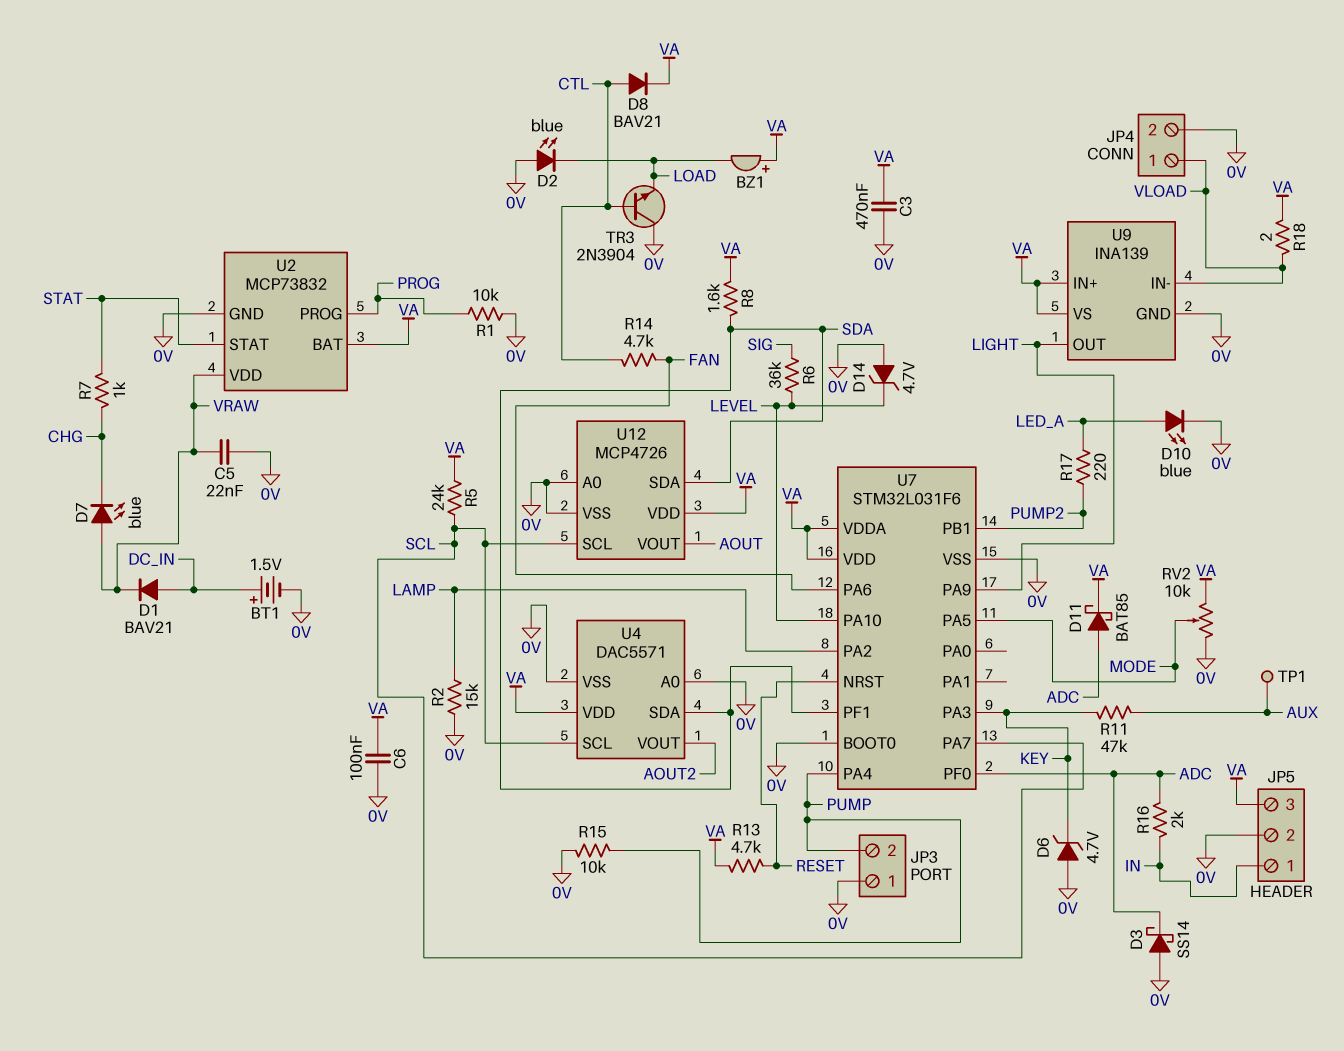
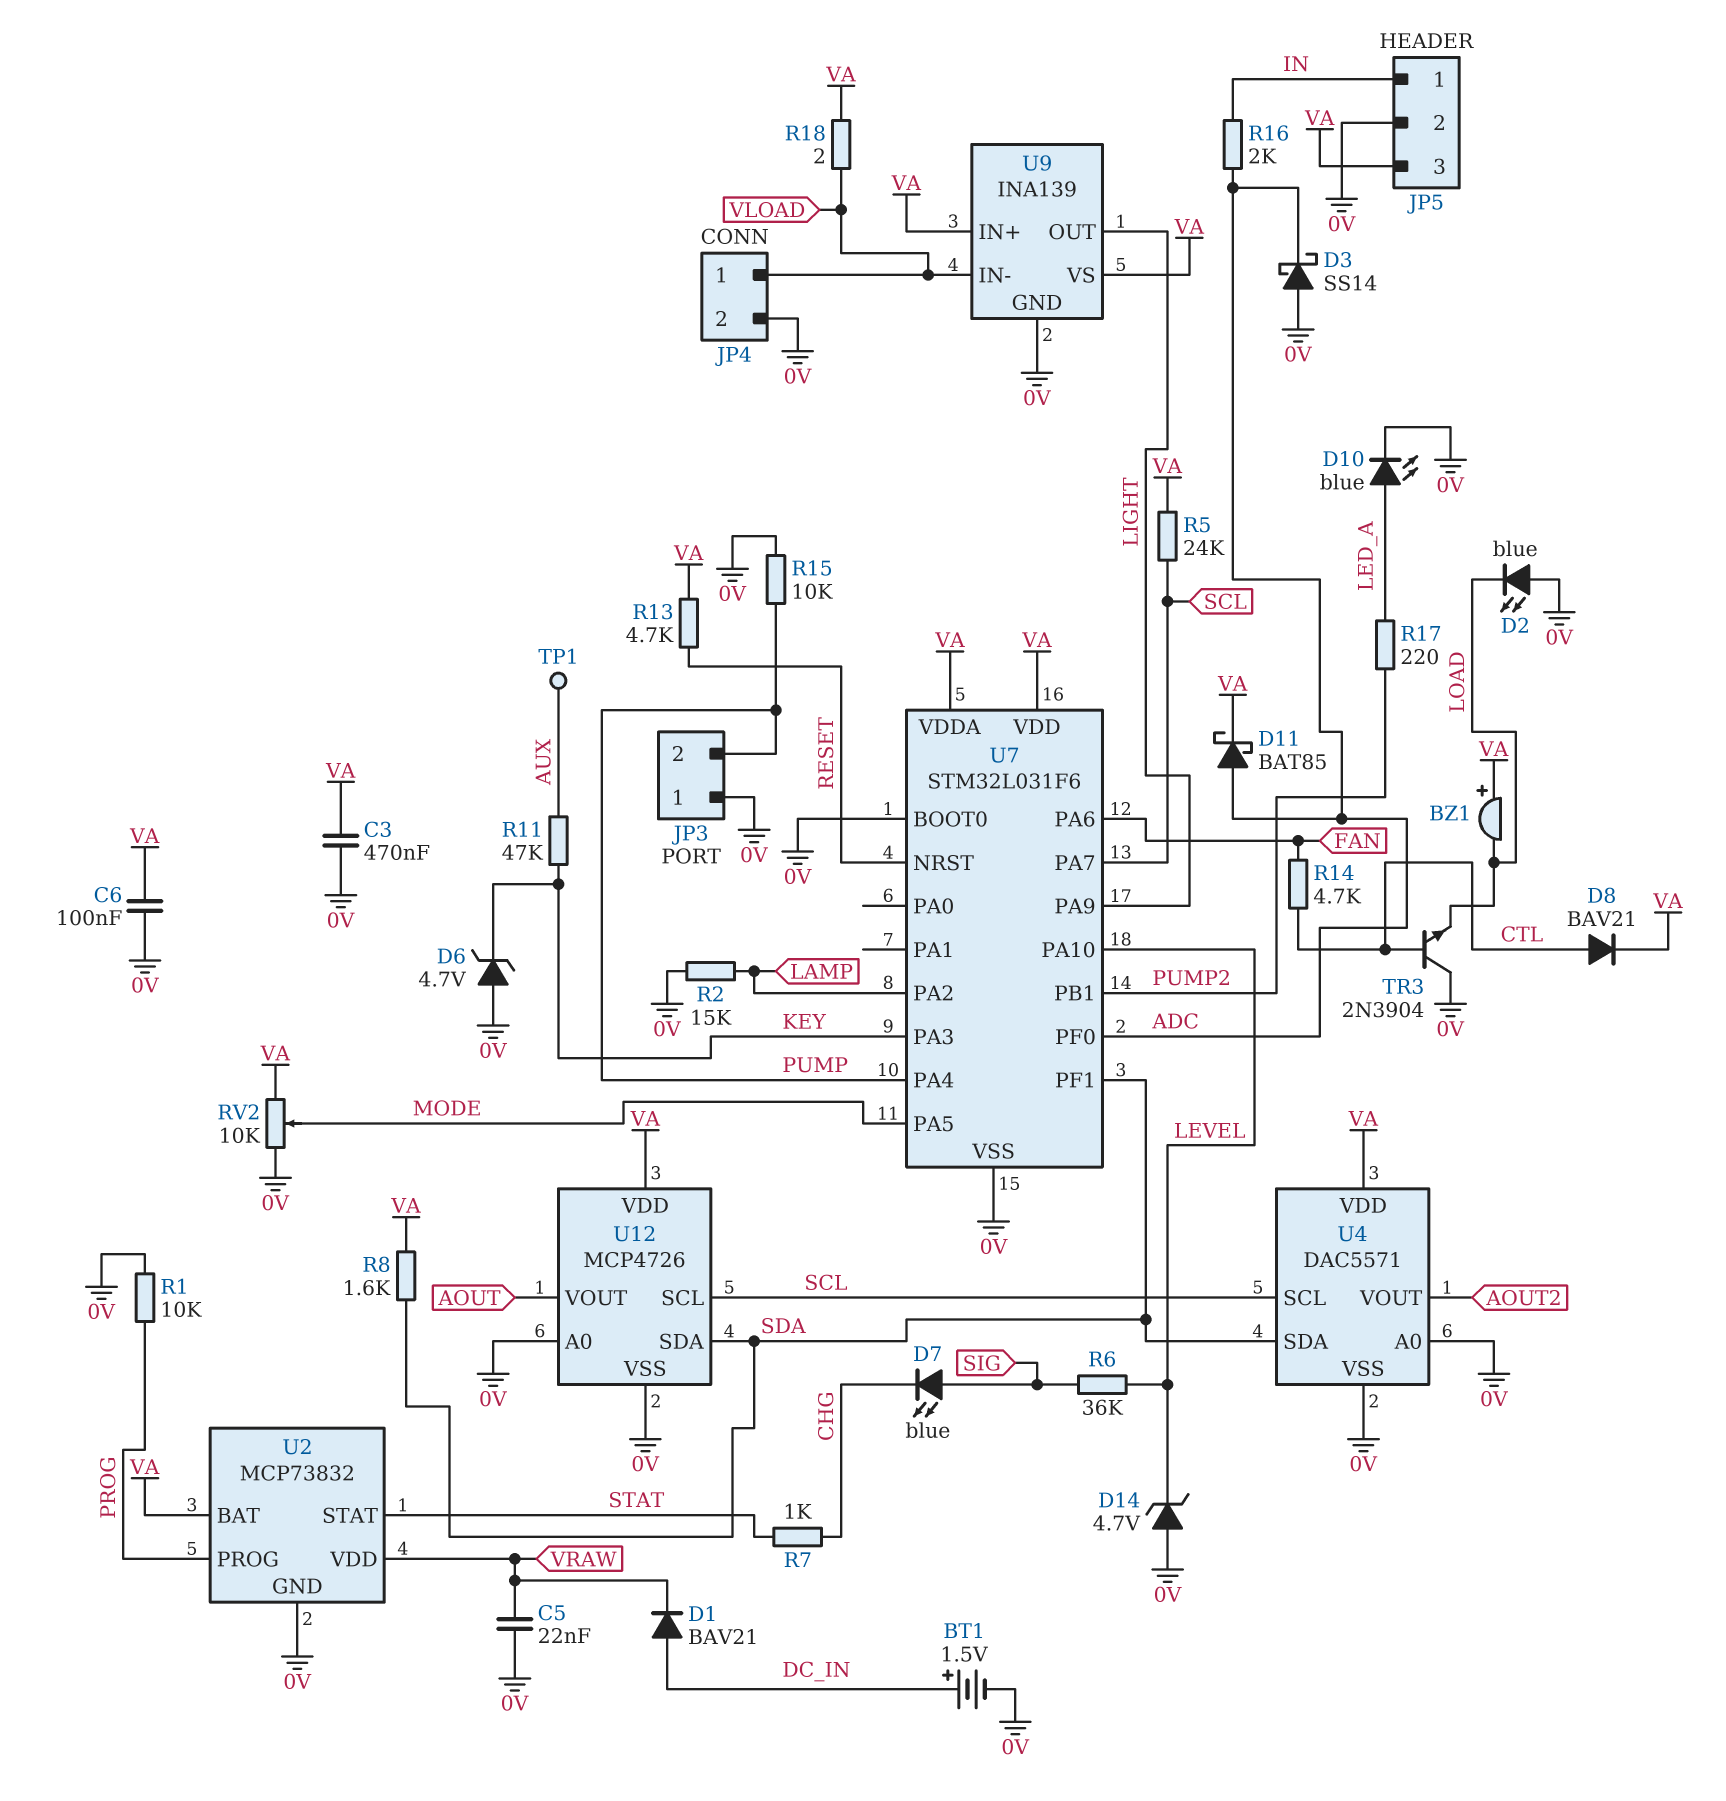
D7: LED blue (A VRAW, K CHG) -> LED blue (A SIG, K CHG)

